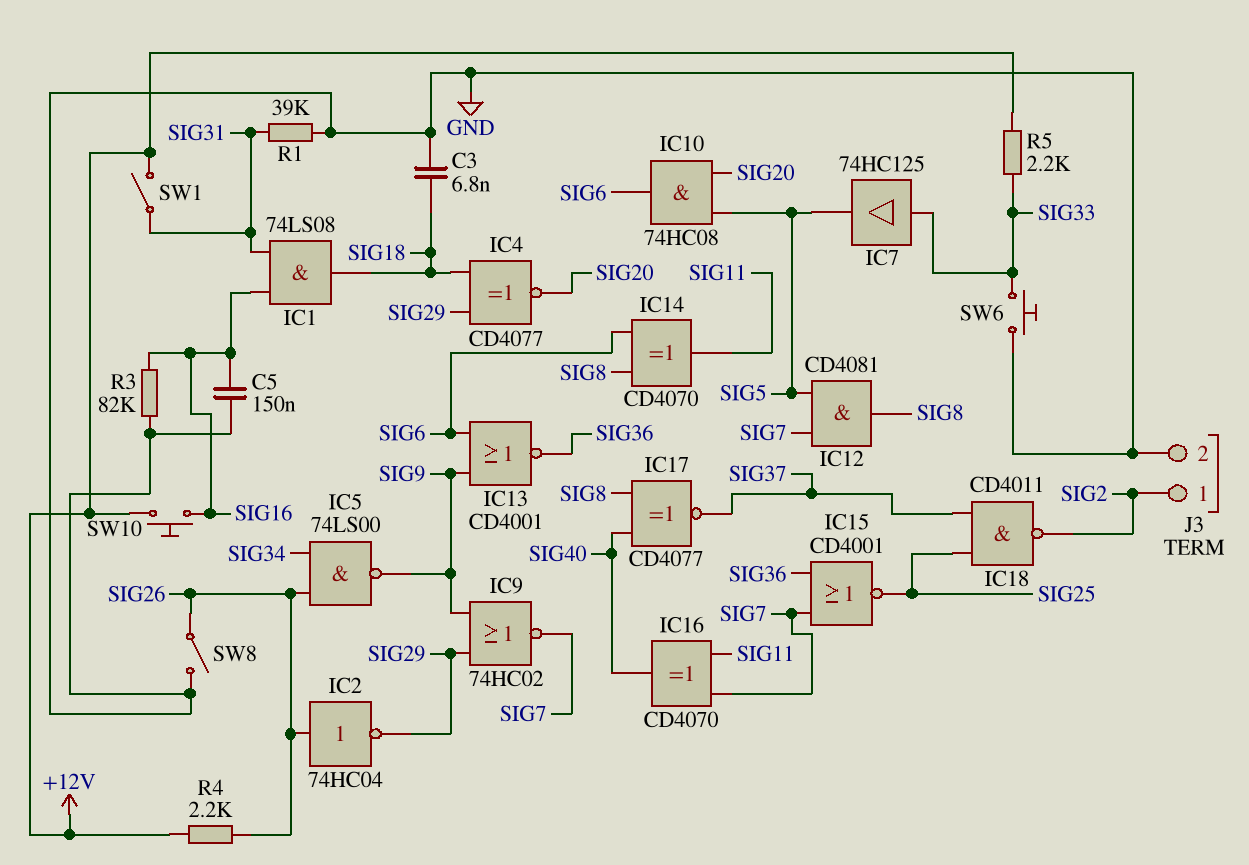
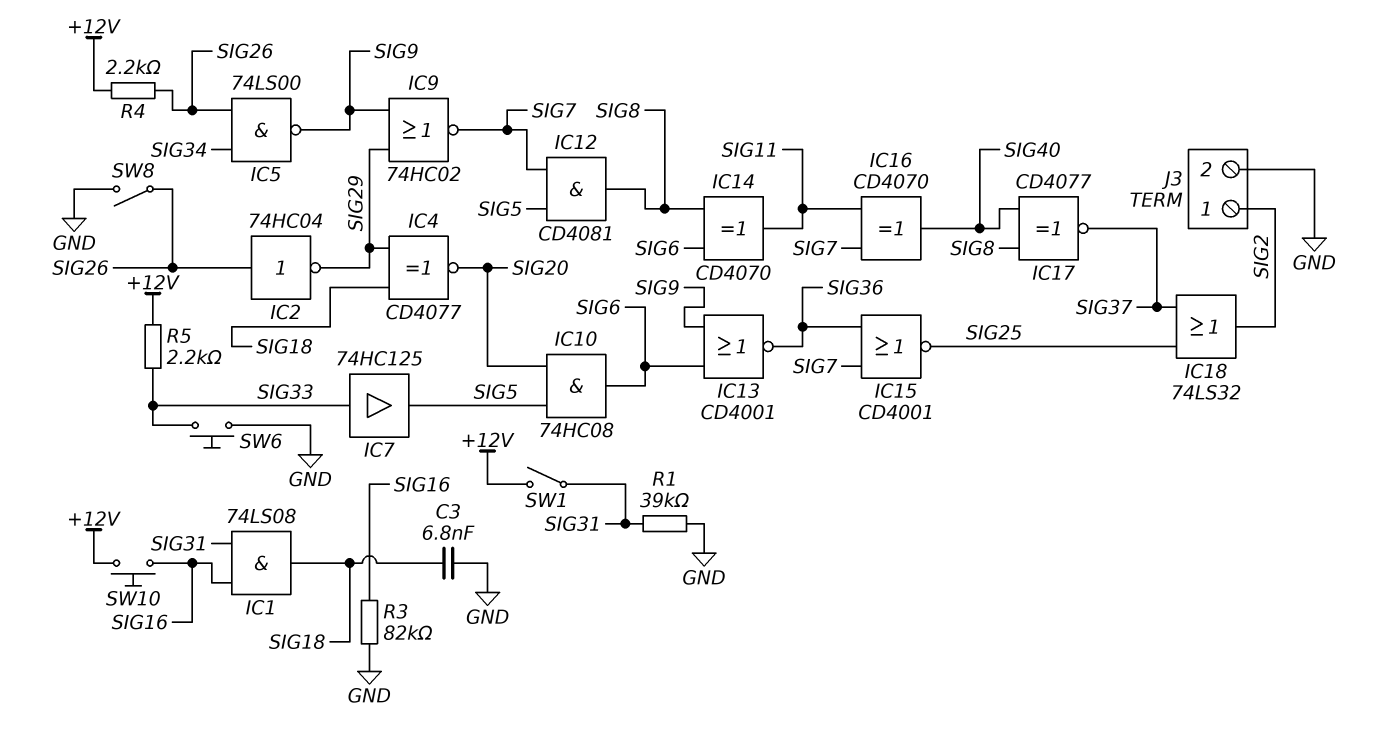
C5: 150nF (GND, SIG16) -> none
IC18: NAND CD4011 (in SIG25, in SIG37, out SIG2) -> OR 74LS32 (in SIG25, in SIG37, out SIG2)

